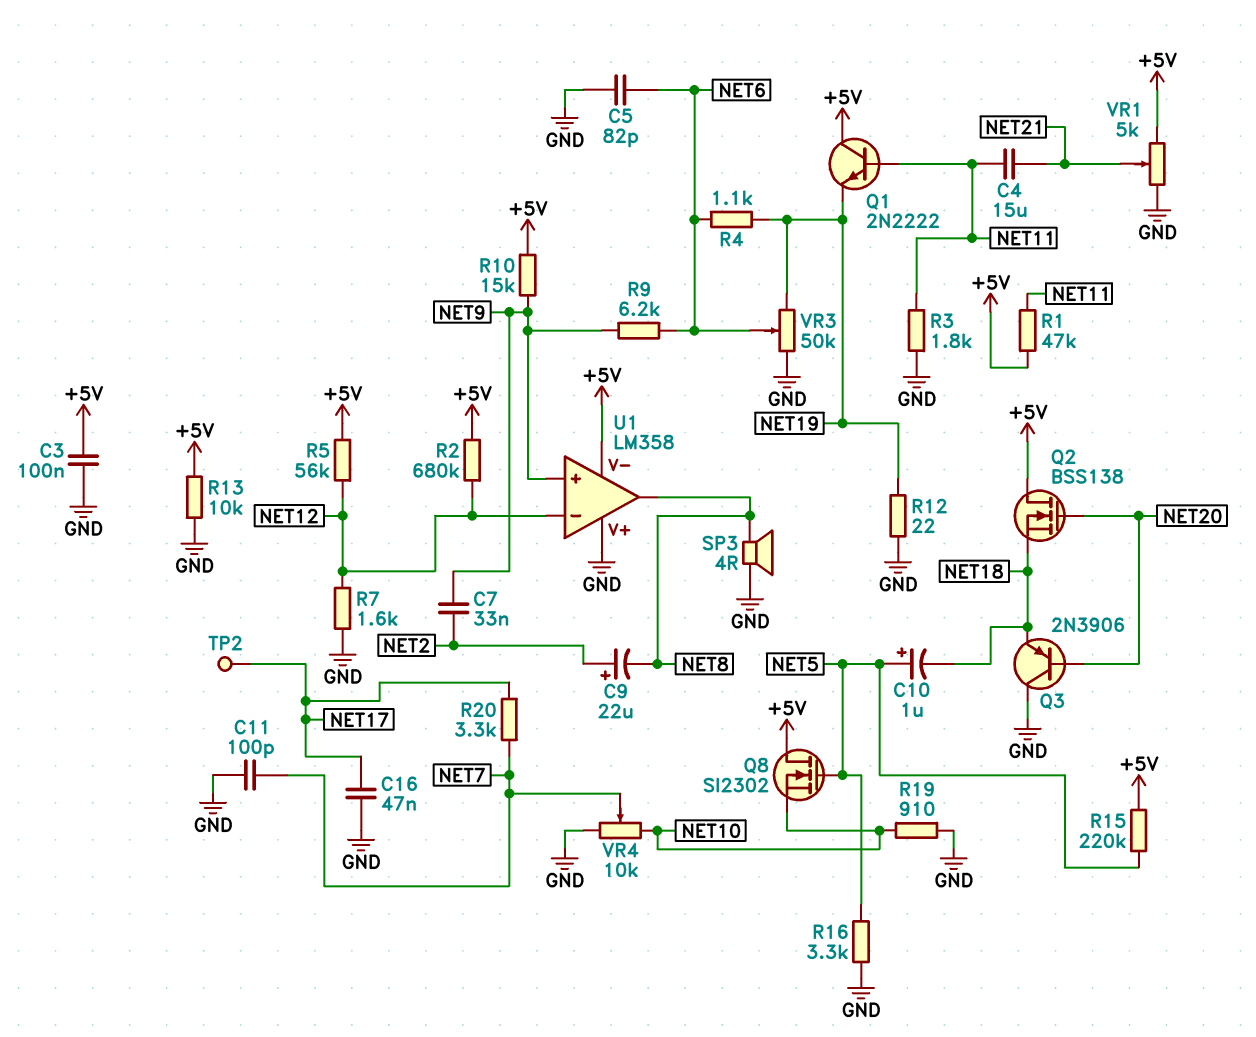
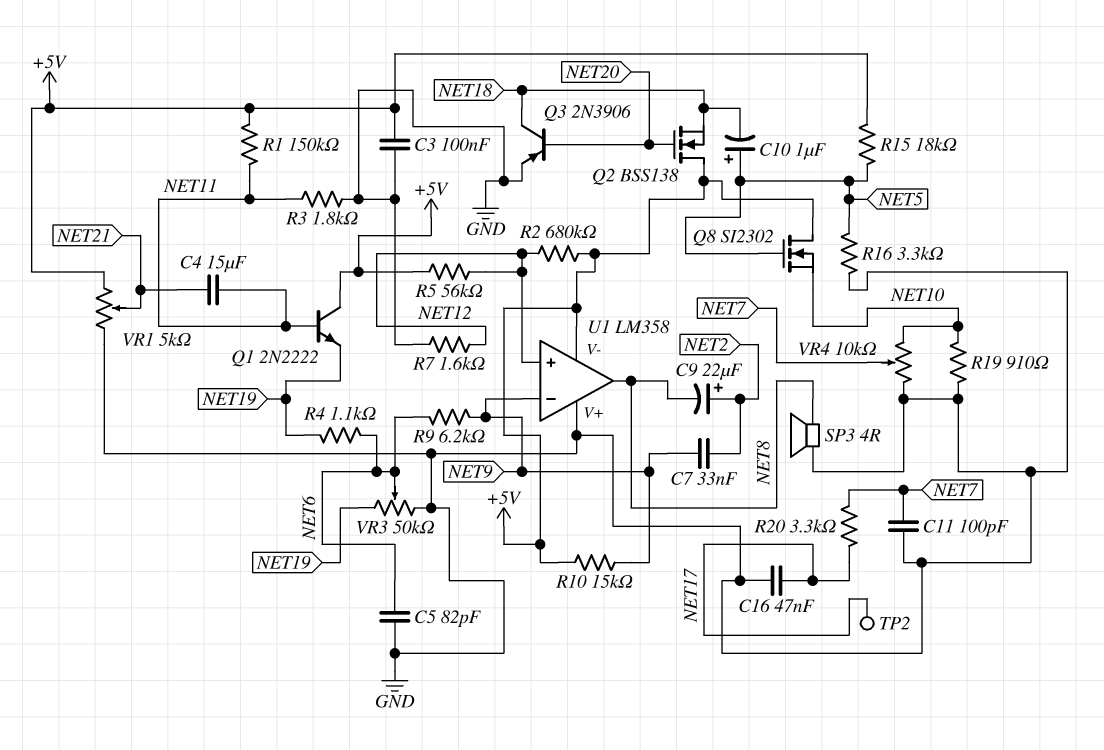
Q3: PNP 2N3906 (B NET20, C GND, E NET18) -> PNP 2N3906 (B NET20, C NET18, E GND)
R1: 47k (+5V, NET11) -> 150k (+5V, NET11)
R12: 22 (GND, NET19) -> none
R13: 10k (+5V, GND) -> none
R15: 220k (+5V, NET5) -> 18k (+5V, NET5)
U1 pin in+: NET9 -> NET12
U1 pin in-: NET12 -> NET9

